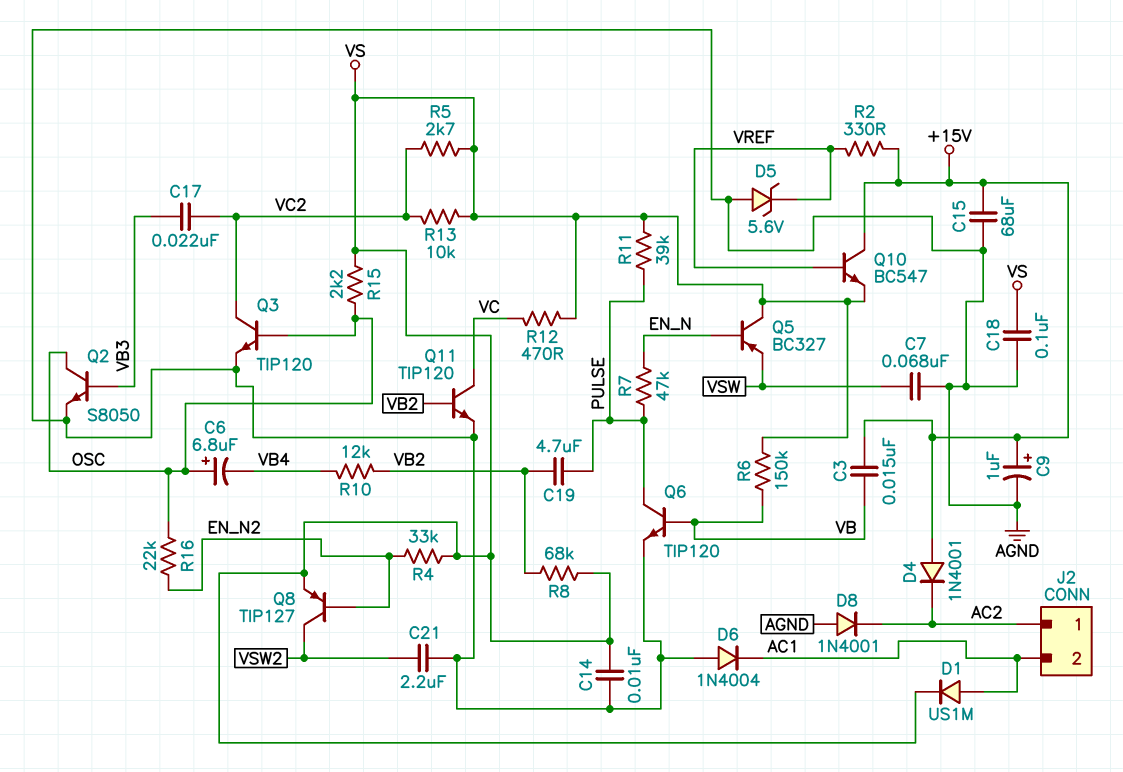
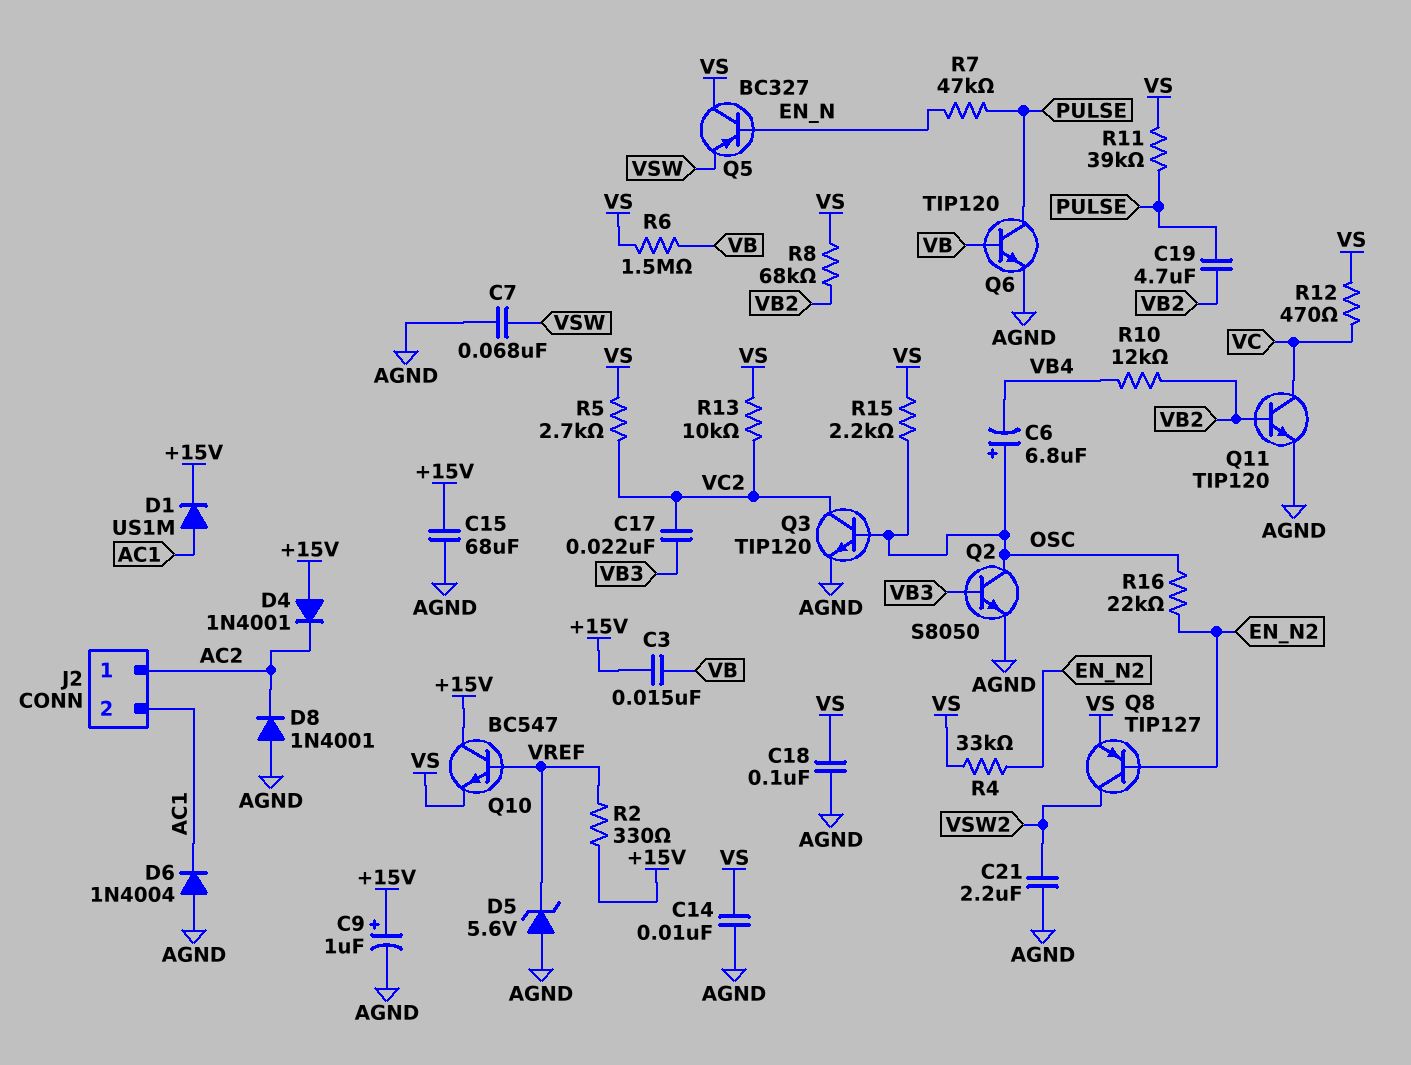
D1: diode US1M (A AC1, K VS) -> diode US1M (A AC1, K +15V)
R6: 150k (VB, VS) -> 1.5M (VB, VS)

